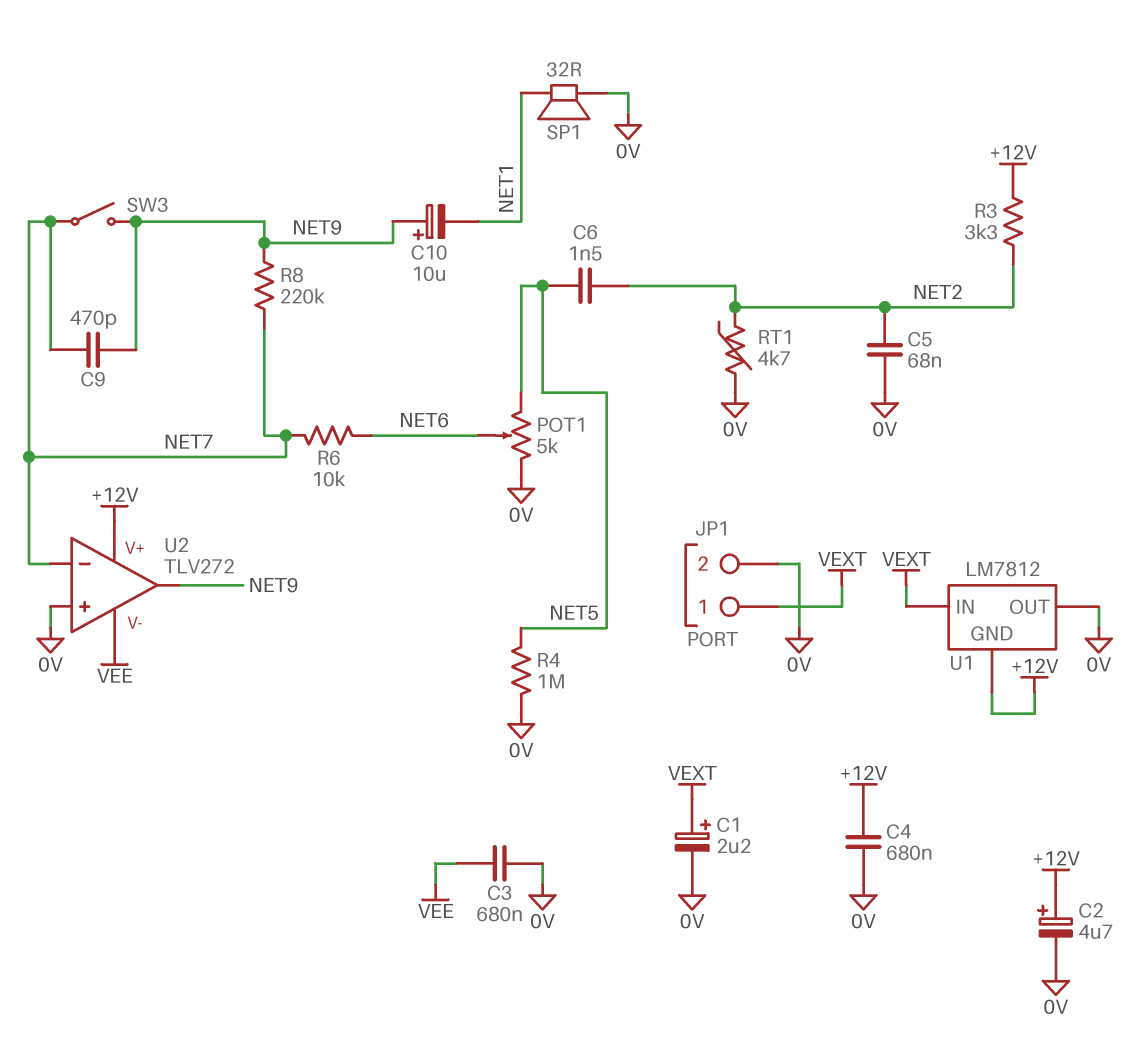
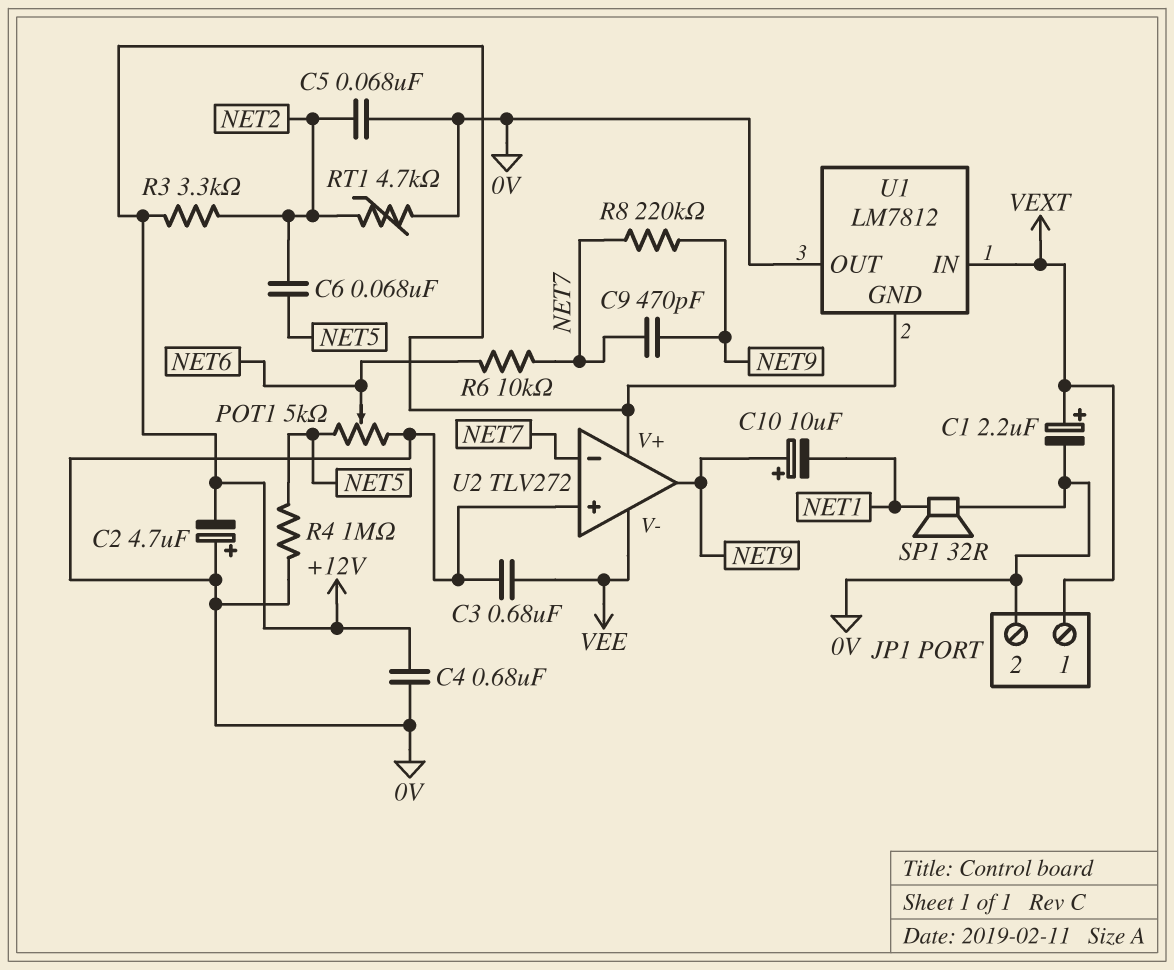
C2: 4.7uF (plus +12V, minus 0V) -> 4.7uF (plus 0V, minus +12V)
C6: 1.5nF (NET2, NET5) -> 68nF (NET2, NET5)
SW3: switch (NET7, NET9) -> none

